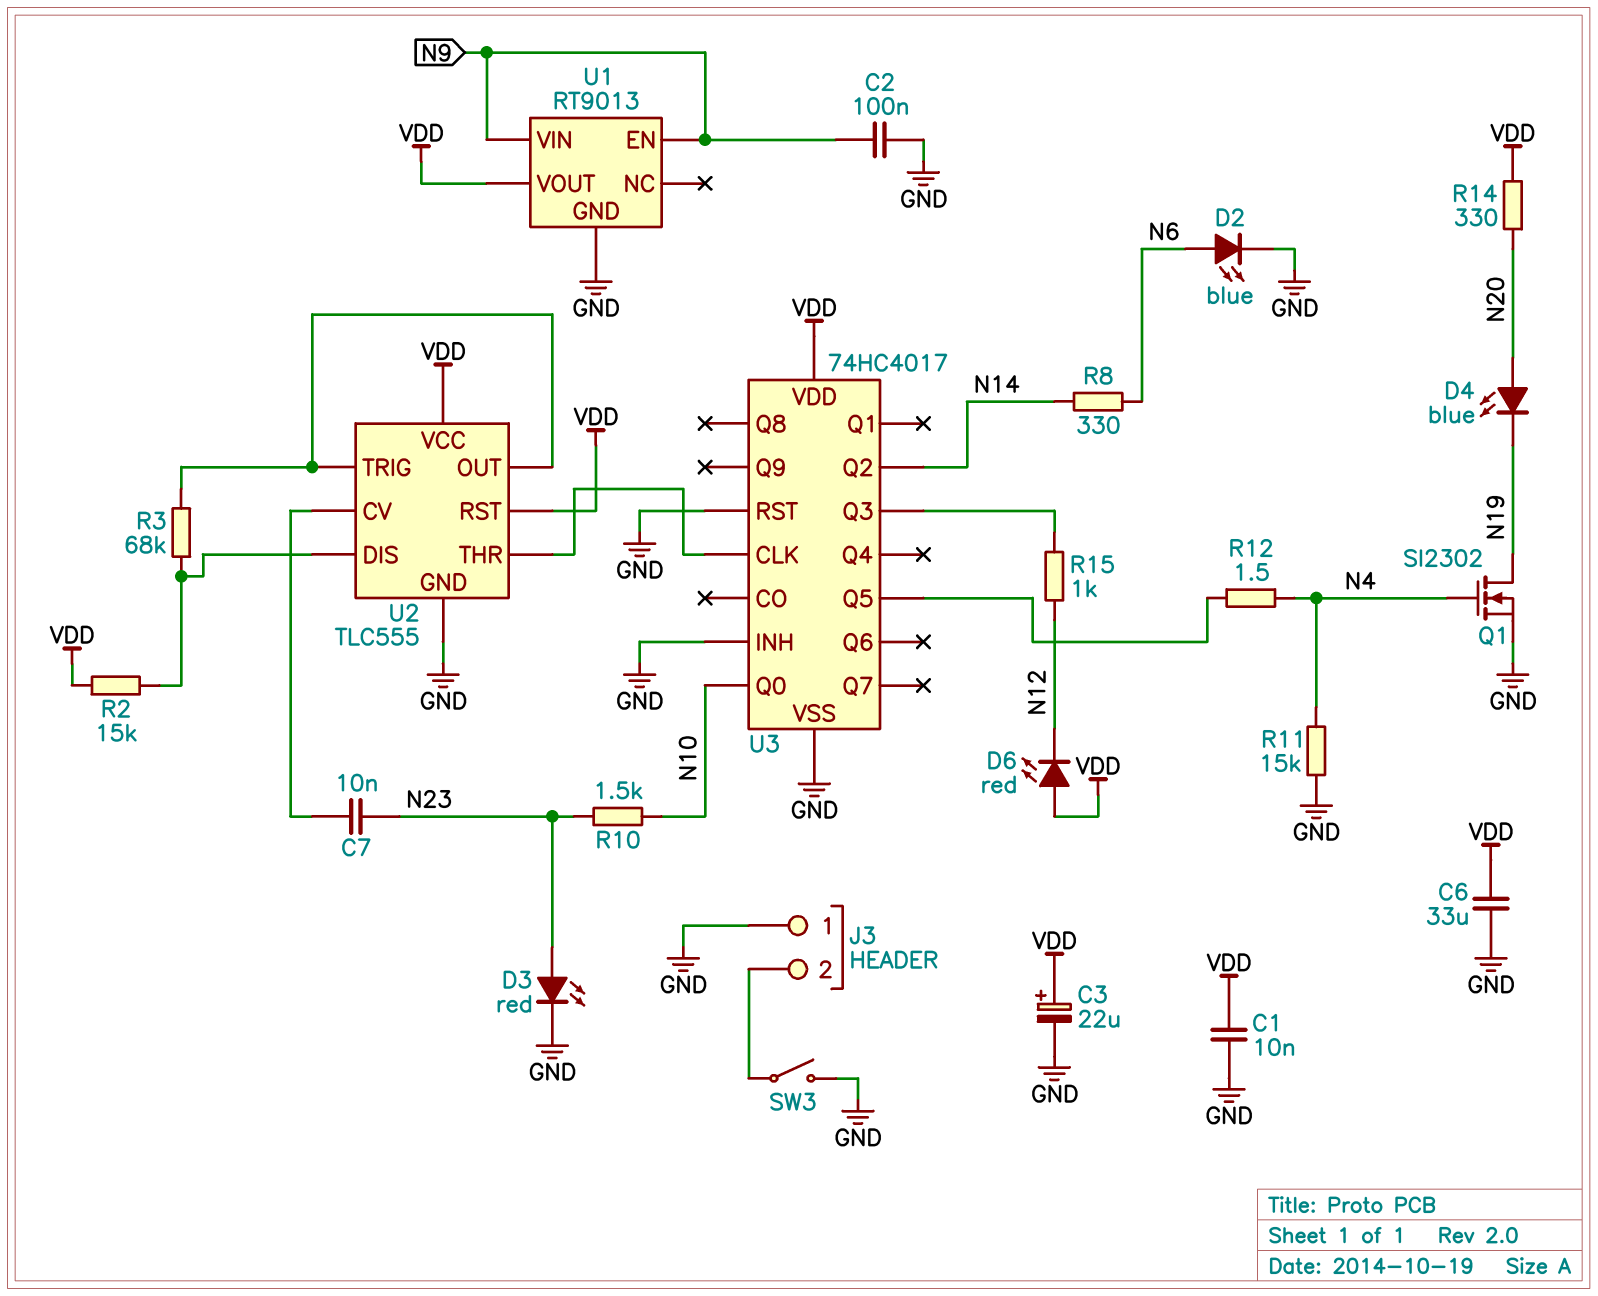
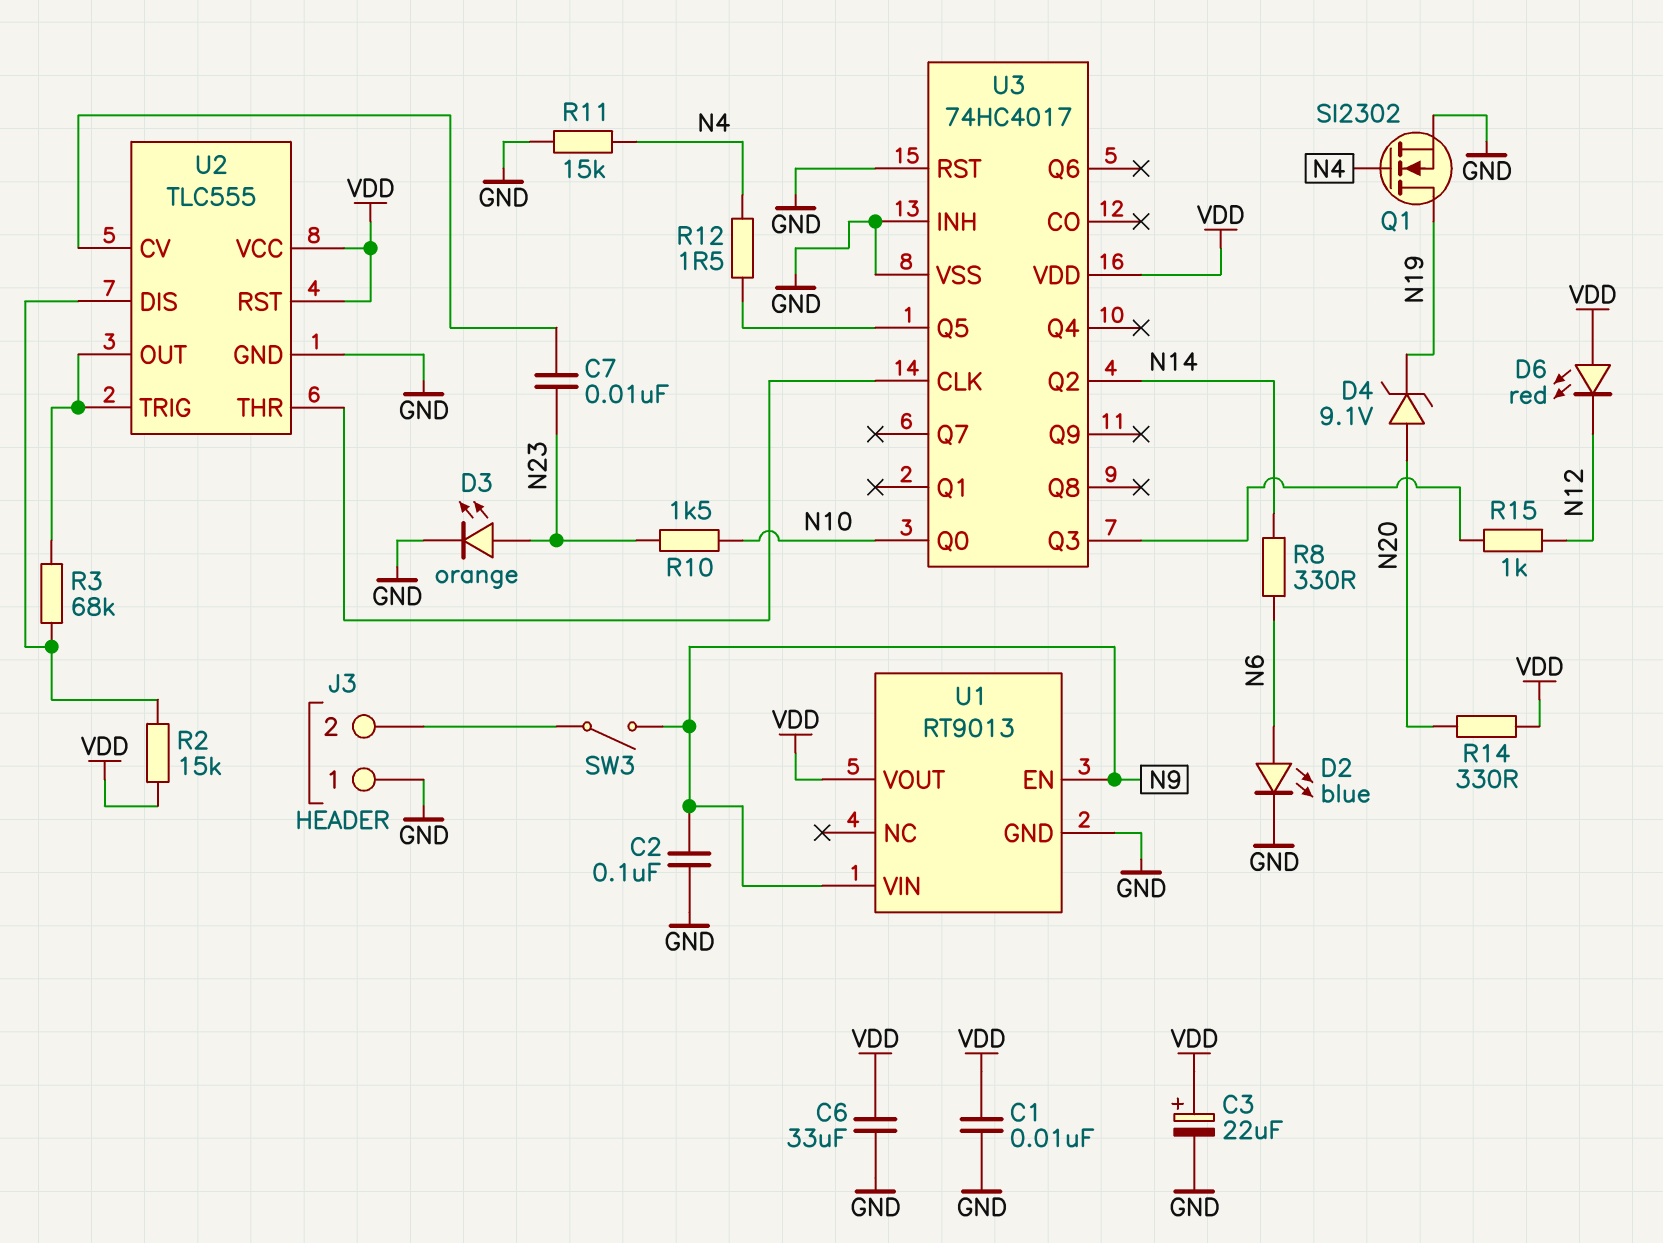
D3: LED red (A N23, K GND) -> LED orange (A N23, K GND)
D4: LED blue (A N20, K N19) -> zener 9.1V (A N20, K N19)
SW3: switch (GND, J3/2) -> switch (J3/2, N9)

